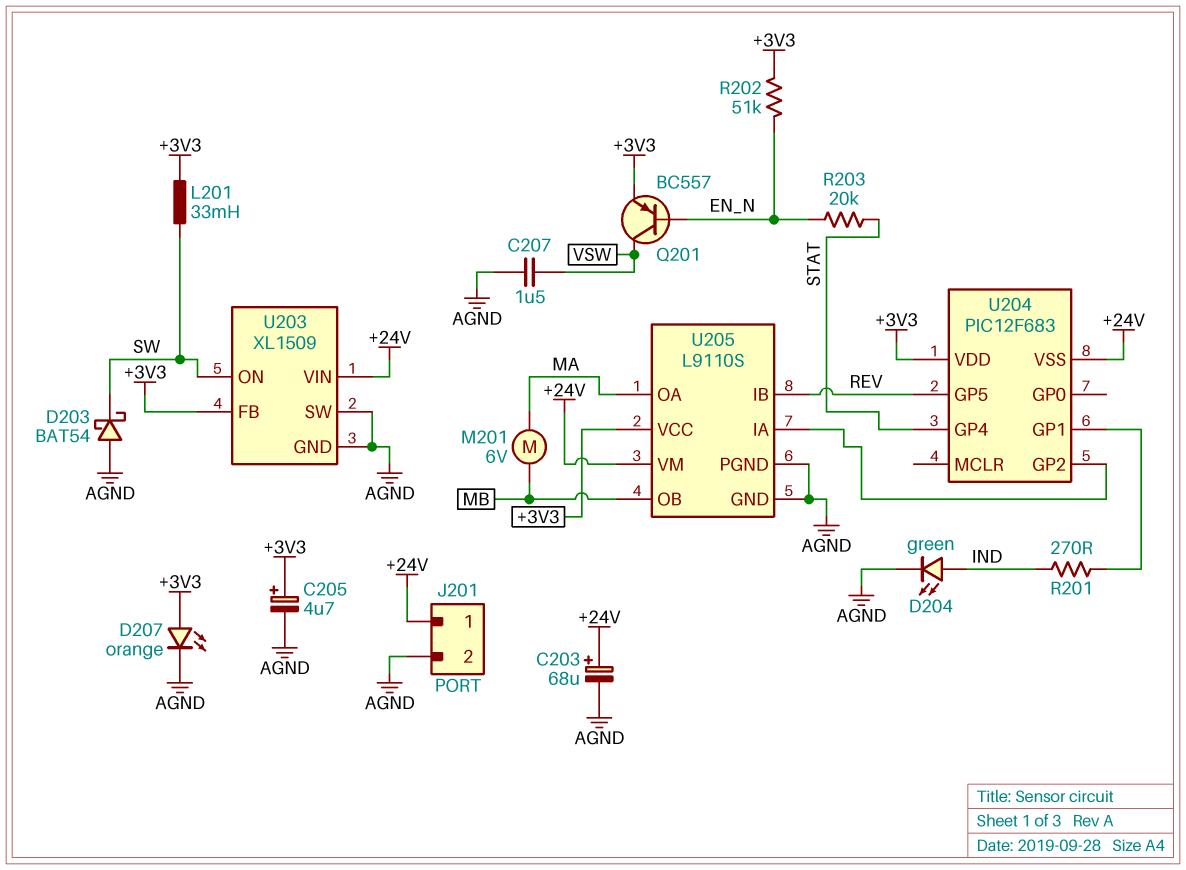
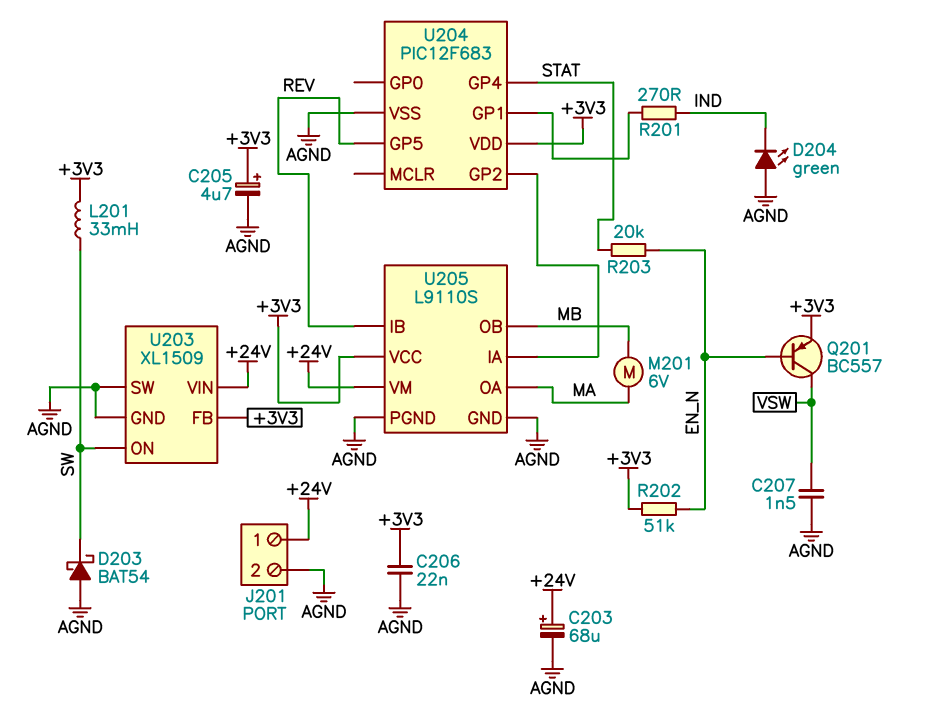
C206: none -> 22nF (+3V3, AGND)
C207: 1.5uF (AGND, VSW) -> 1.5nF (AGND, VSW)
D204: LED green (A IND, K AGND) -> LED green (A AGND, K IND)
D207: LED orange (A +3V3, K AGND) -> none
U204 pin VSS: +24V -> AGND

